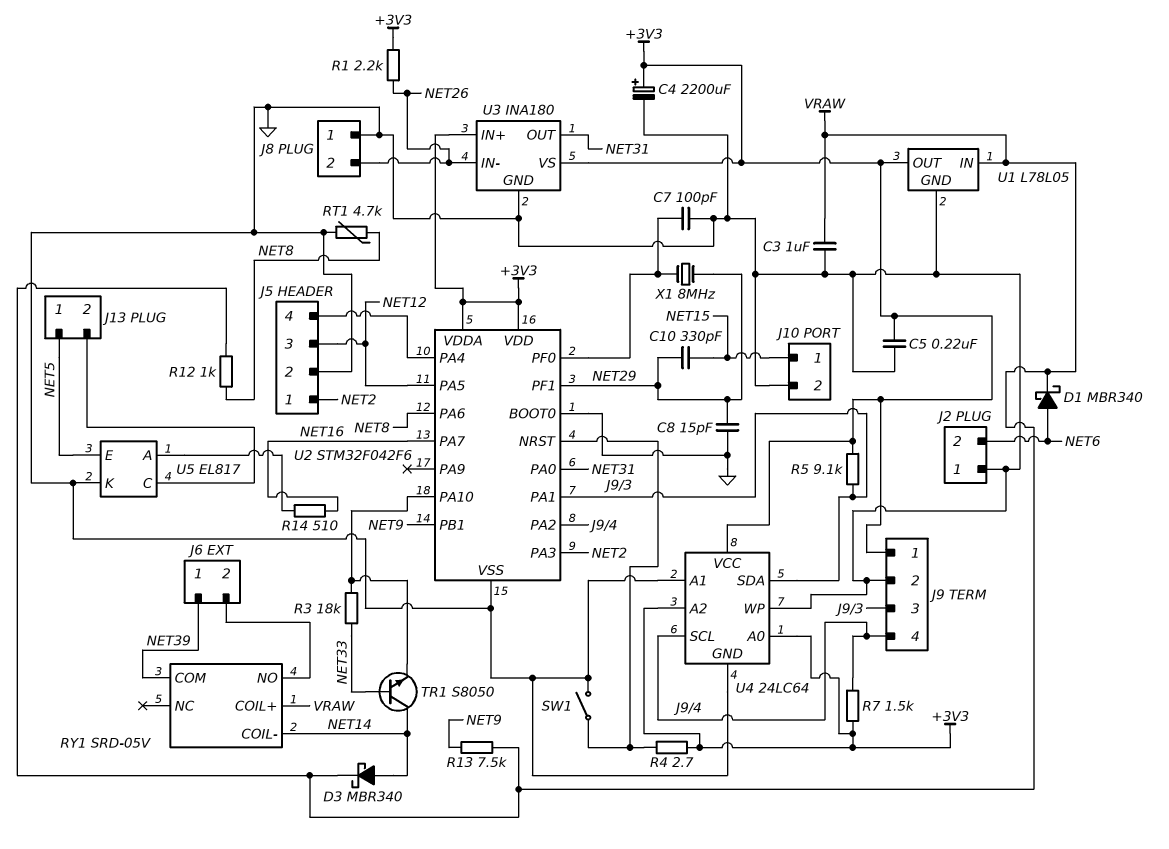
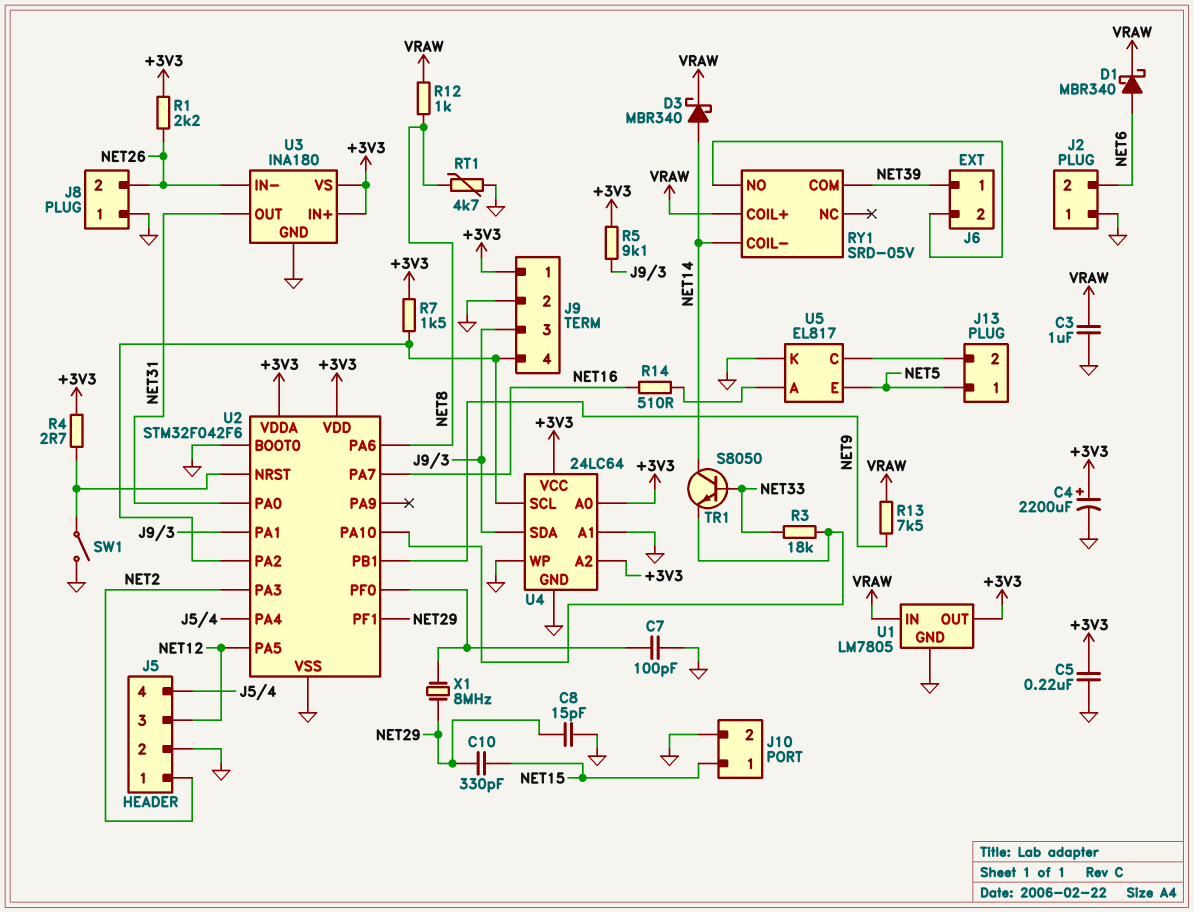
U1: L78L05 -> LM7805

